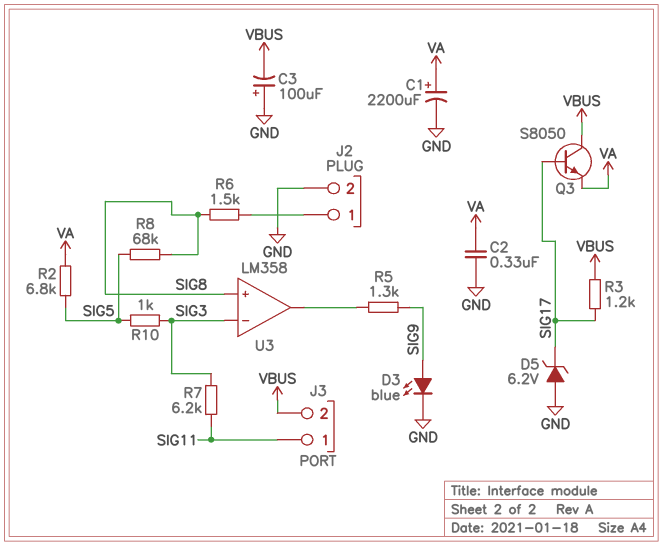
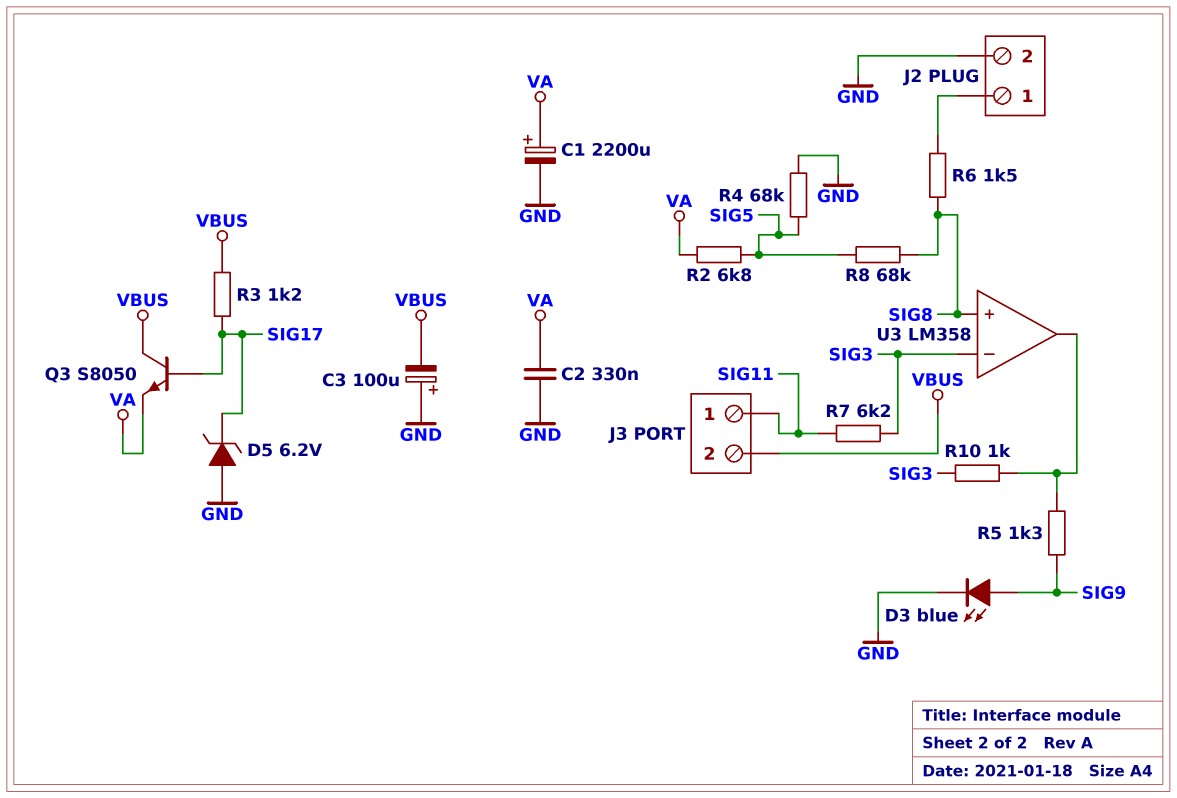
R4: none -> 68k (GND, SIG5)
R10: 1k (SIG3, SIG5) -> 1k (SIG3, U3/out)

